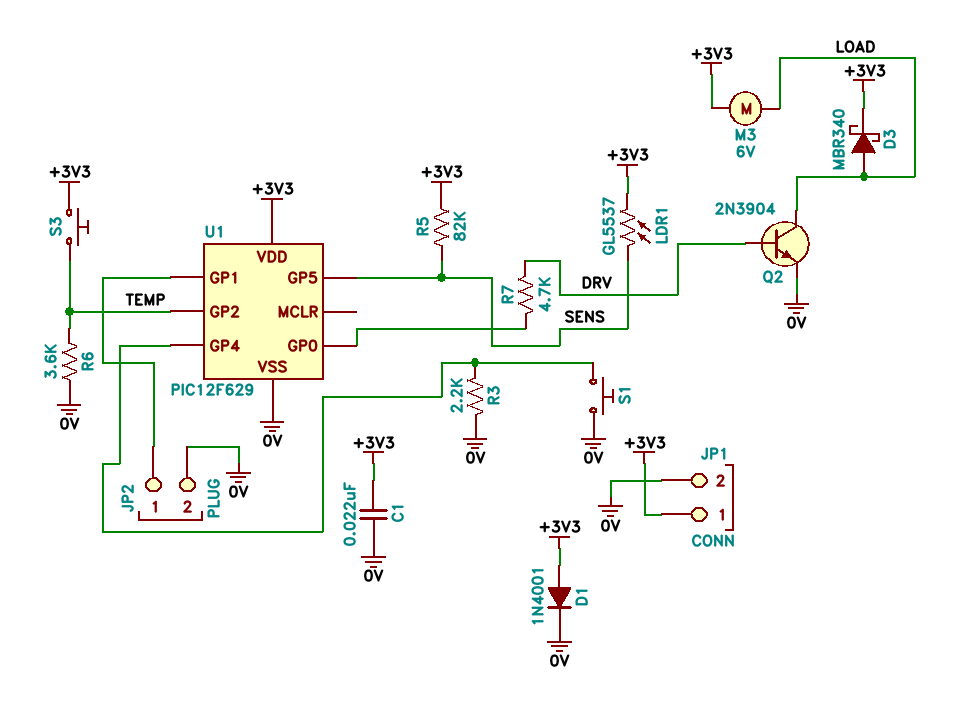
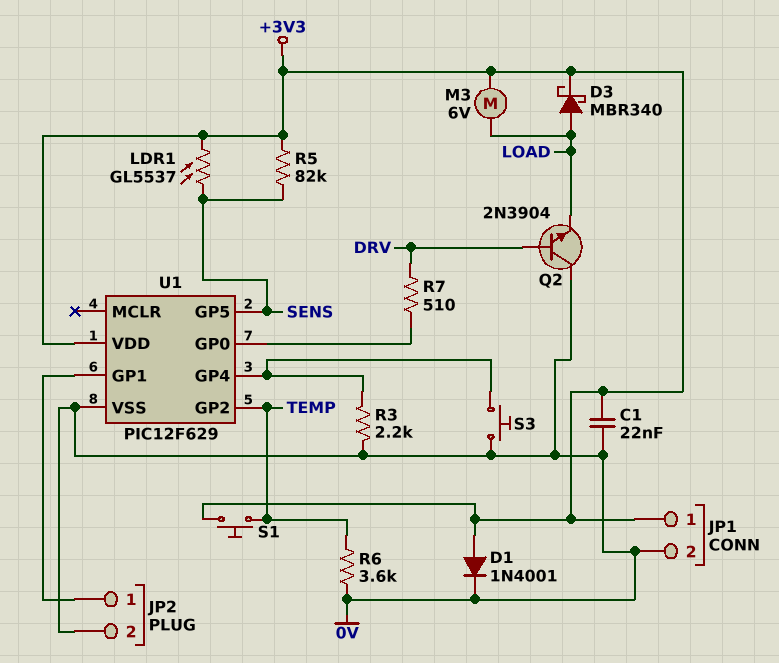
Q2: NPN 2N3904 (B DRV, C LOAD, E 0V) -> NPN 2N3904 (B DRV, C 0V, E LOAD)
R7: 4.7k (DRV, U1/GP0) -> 510 (DRV, U1/GP0)
S1: button (0V, U1/GP4) -> button (+3V3, TEMP)
S3: button (+3V3, TEMP) -> button (0V, U1/GP4)

